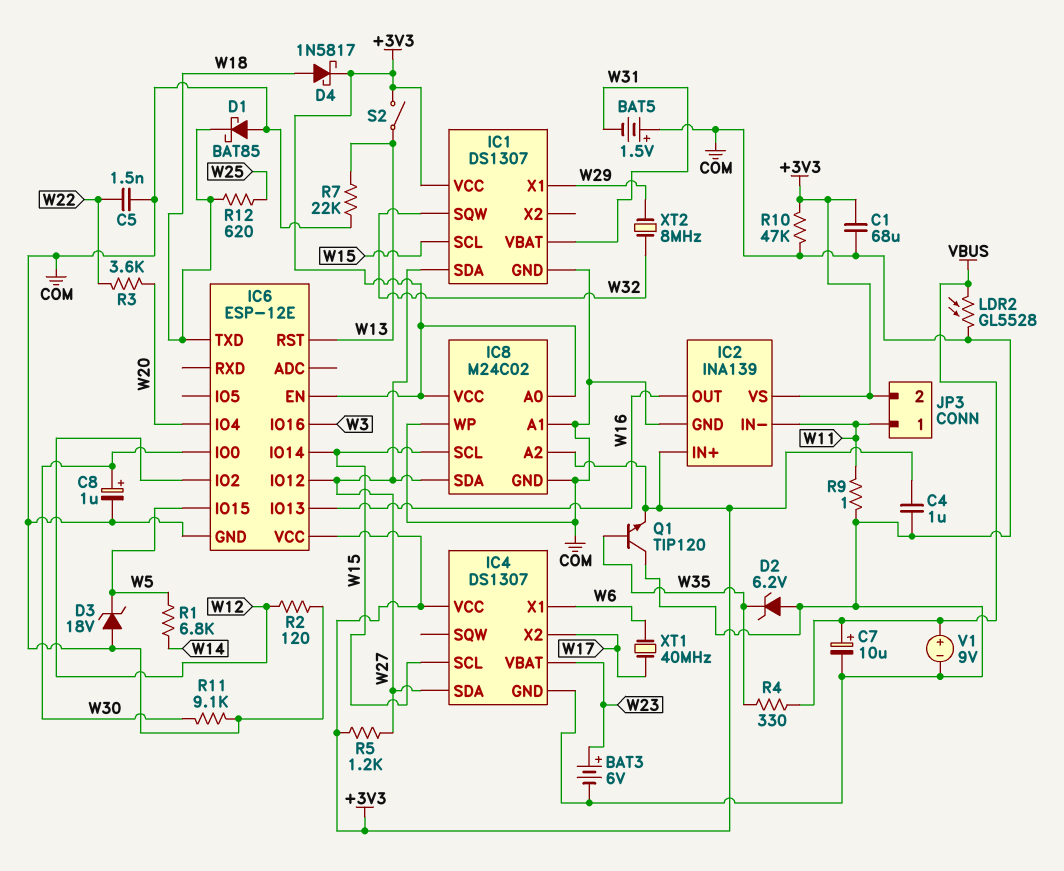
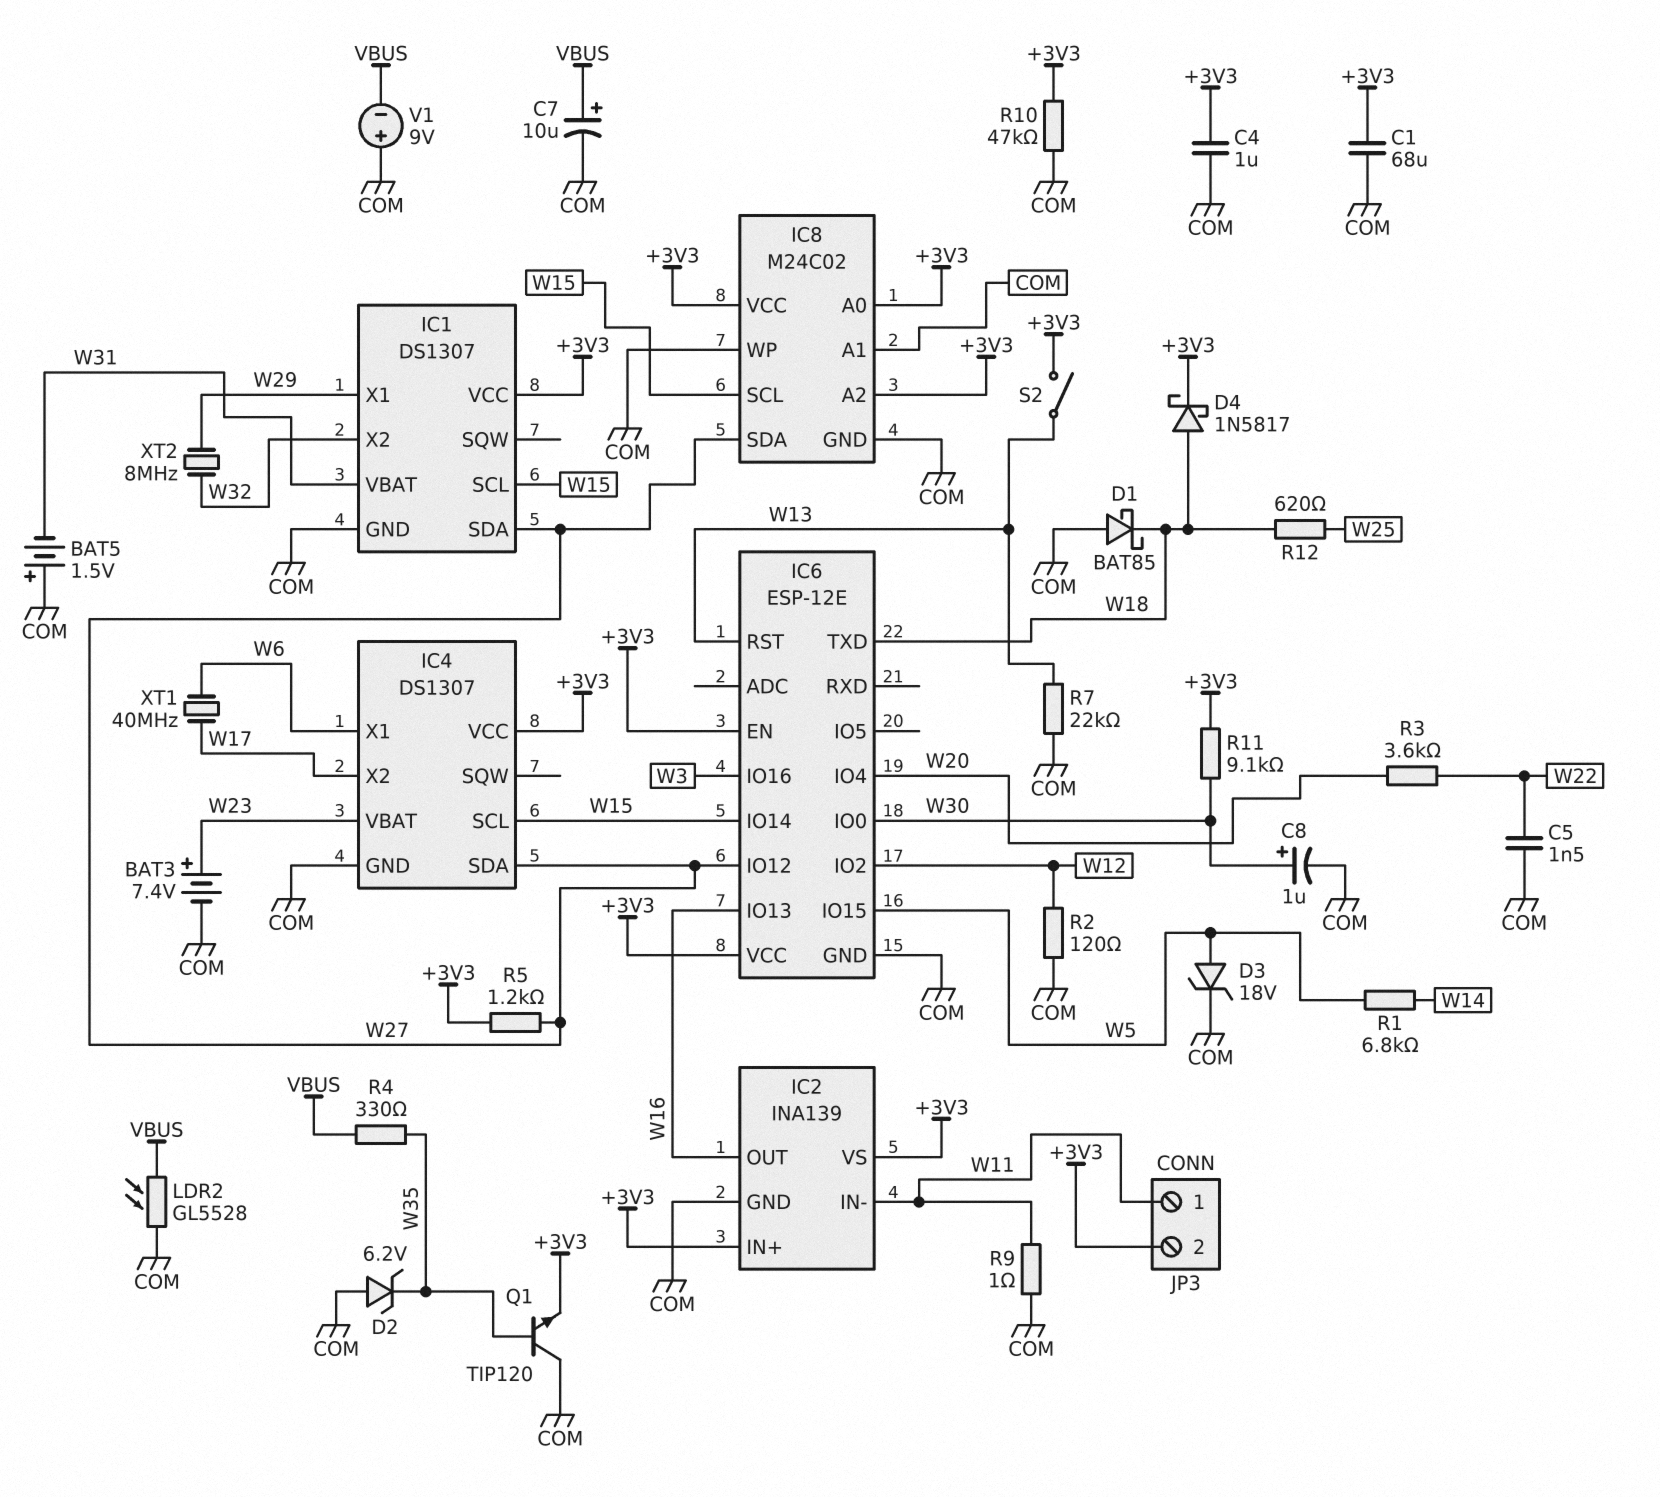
BAT3: 6V (plus W23, minus COM) -> 7.4V (plus W23, minus COM)
D3: zener 18V (A COM, K W5) -> zener 18V (A W5, K COM)
IC1 pin SQW: W32 -> none
IC1 pin X2: none -> W32
R11: 9.1k (COM, W30) -> 9.1k (+3V3, W30)
V1: 9V (plus VBUS, minus COM) -> 9V (plus COM, minus VBUS)

